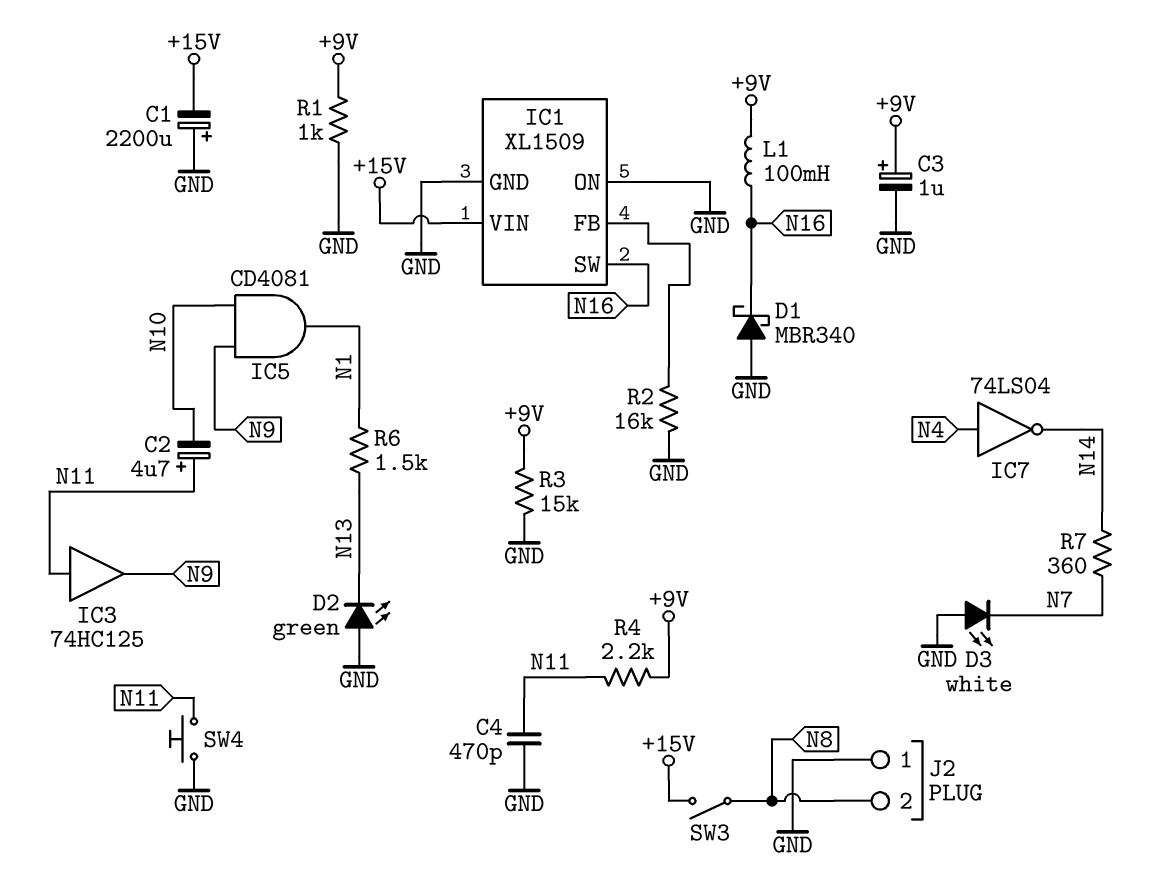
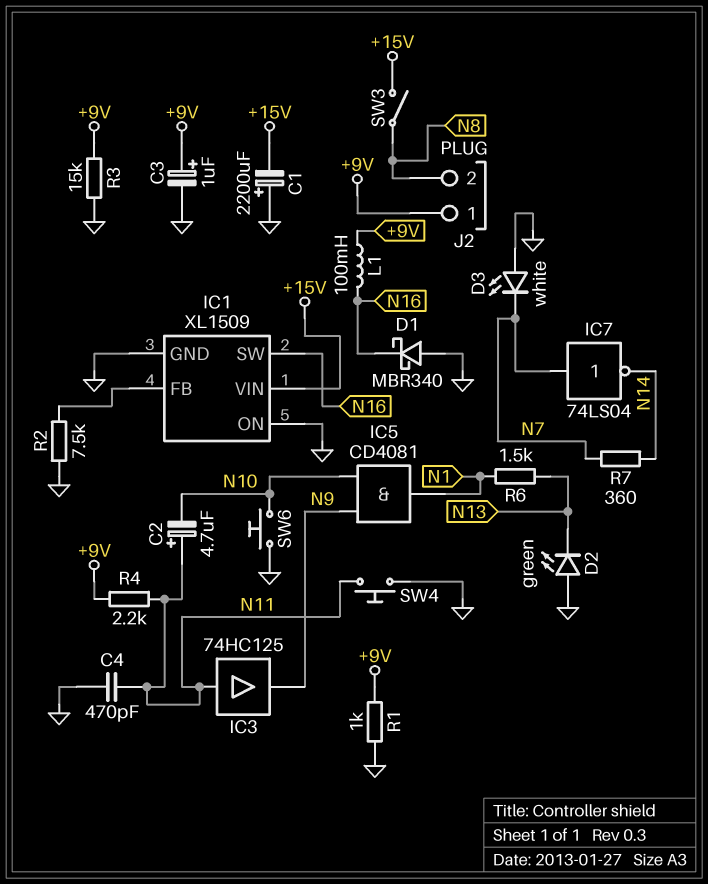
IC7: NOT 74LS04 (in N4, out N14) -> NOT 74LS04 (in N7, out N14)
J2 pin 1: GND -> +9V
R2: 16k (GND, IC1/FB) -> 7.5k (GND, IC1/FB)
SW6: none -> button (GND, N10)

